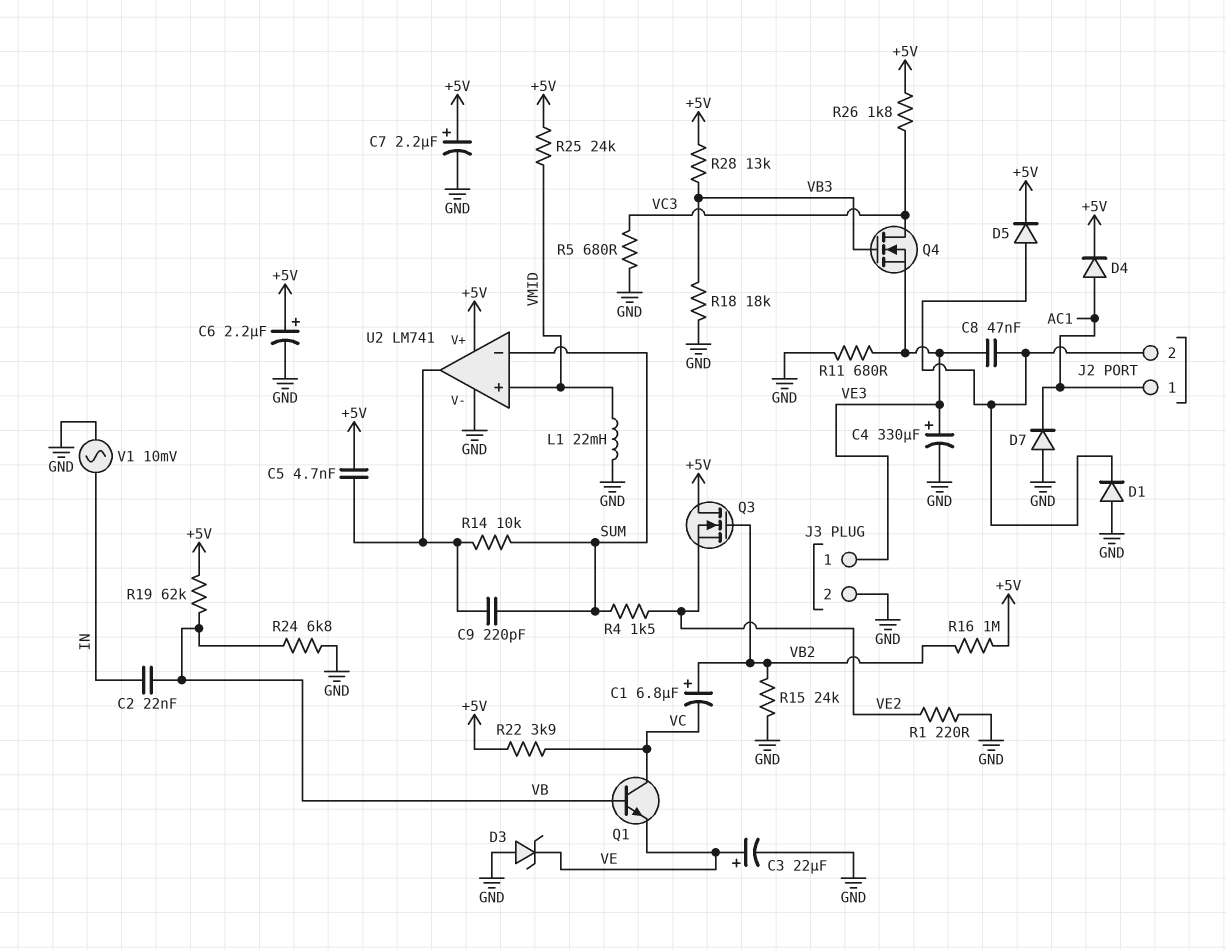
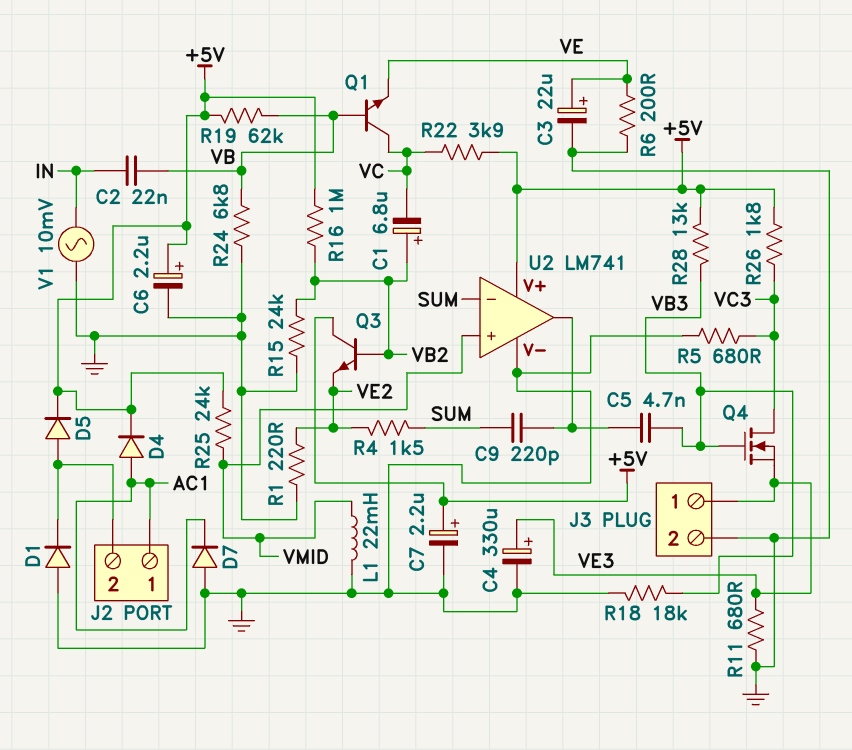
C5: 4.7nF (+5V, U2/out) -> 4.7nF (U2/out, VB3)
C8: 47nF (J2/2, VE3) -> none
D3: zener (A GND, K VE) -> none
Q3: NMOS (G VB2, D +5V, S VE2) -> NPN (B VB2, C +5V, E VE2)
R6: none -> 200 (GND, VE)
R14: 10k (SUM, U2/out) -> none

